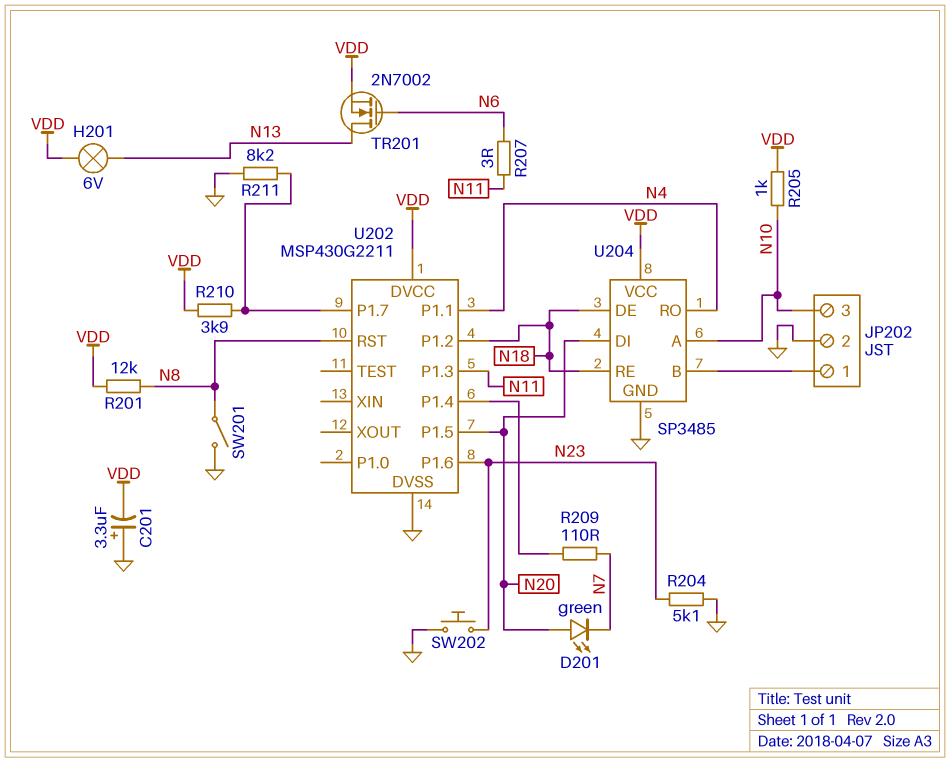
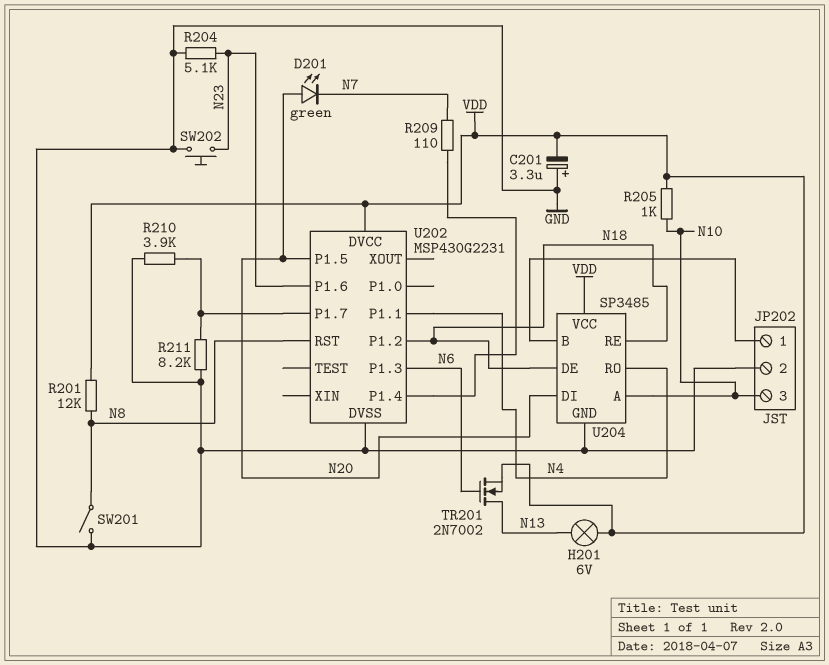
R207: 3 (N6, N11) -> none
R210: 3.9k (U202/P1.7, VDD) -> 3.9k (GND, U202/P1.7)
U202: MSP430G2211 -> MSP430G2231
U202 pin P1.3: N11 -> N6

